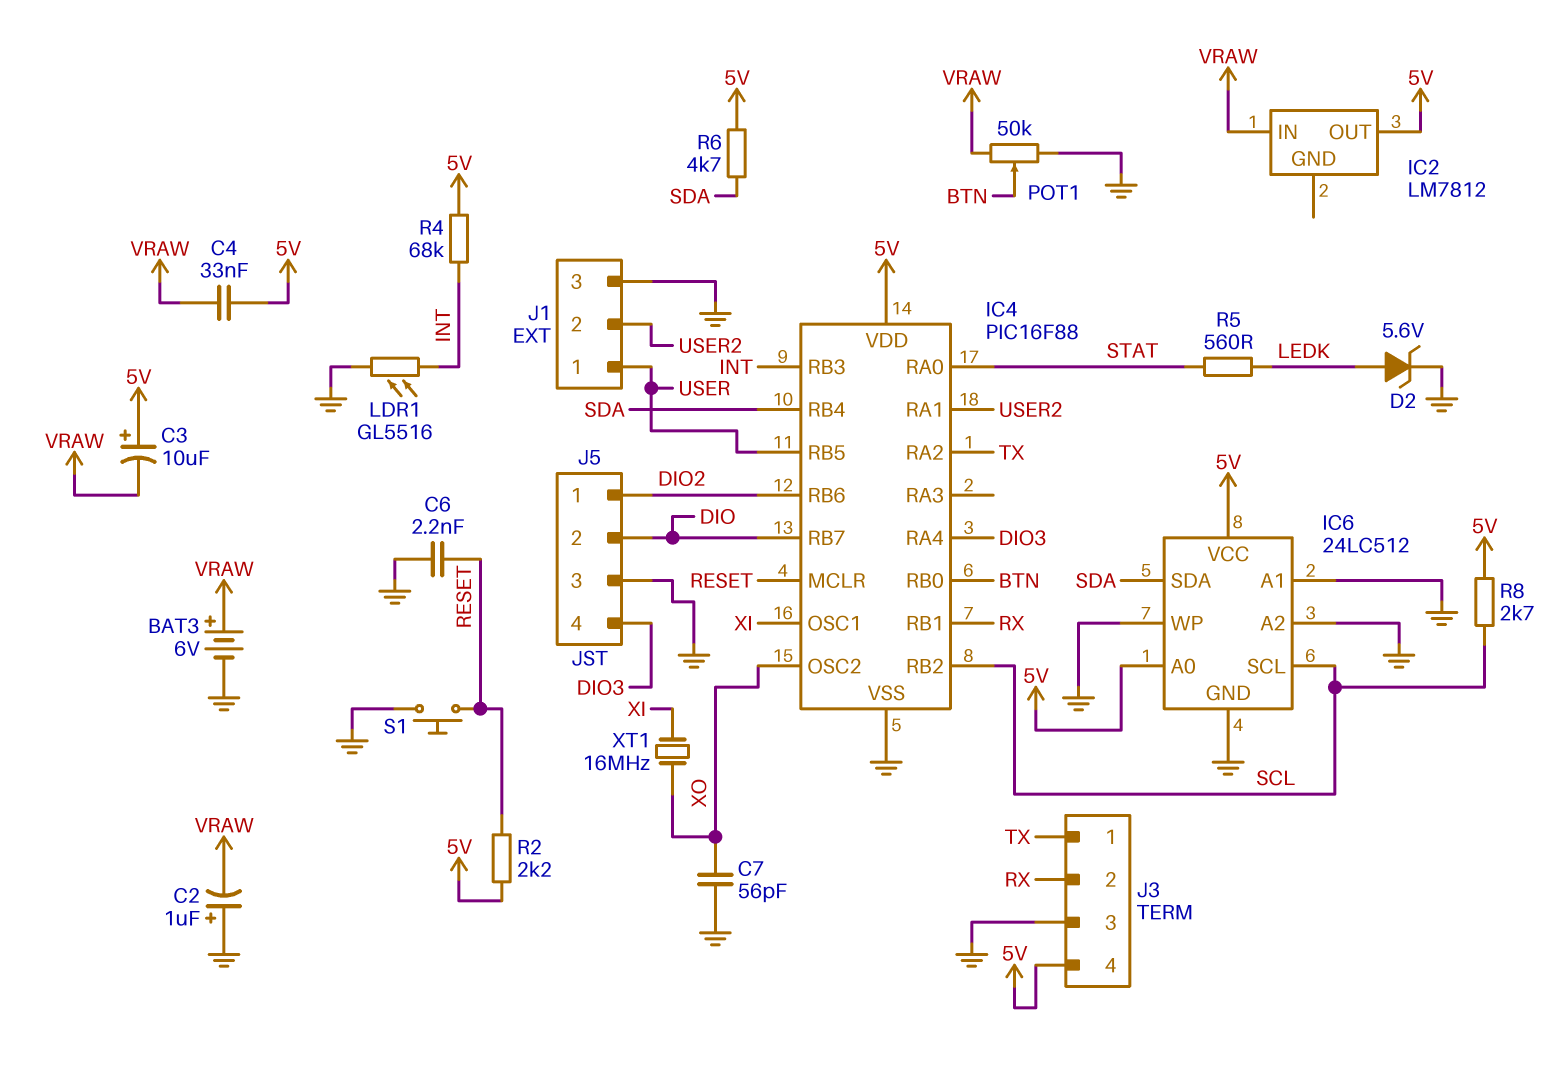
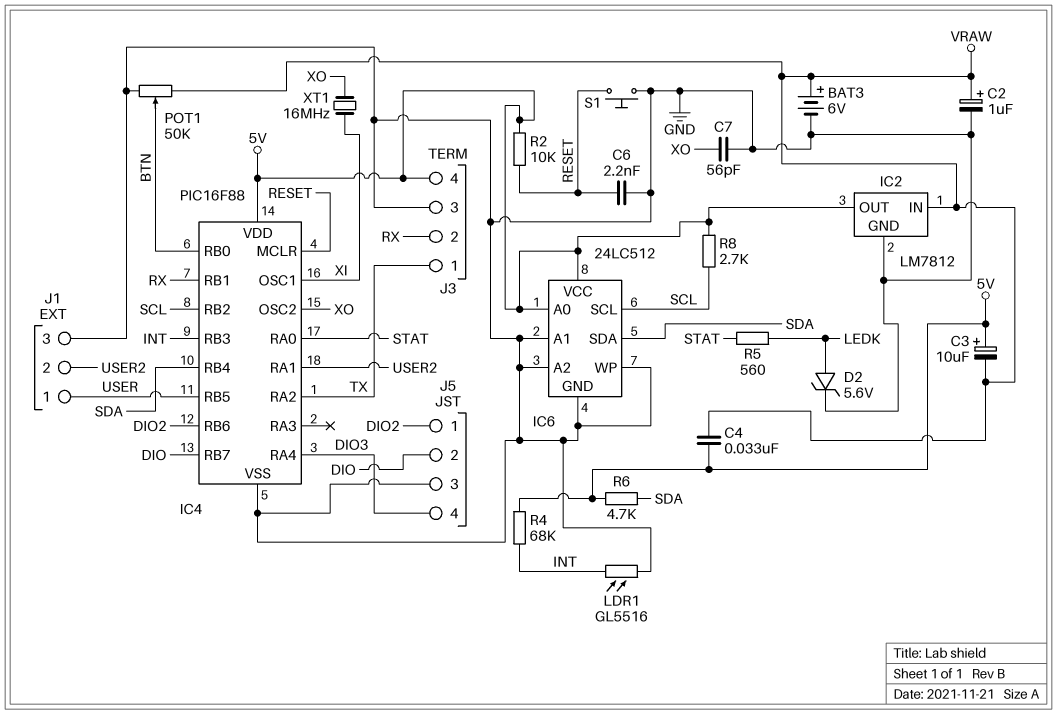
C2: 1uF (plus GND, minus VRAW) -> 1uF (plus VRAW, minus GND)
IC2 pin GND: none -> GND
R2: 2.2k (5V, RESET) -> 10k (5V, RESET)

